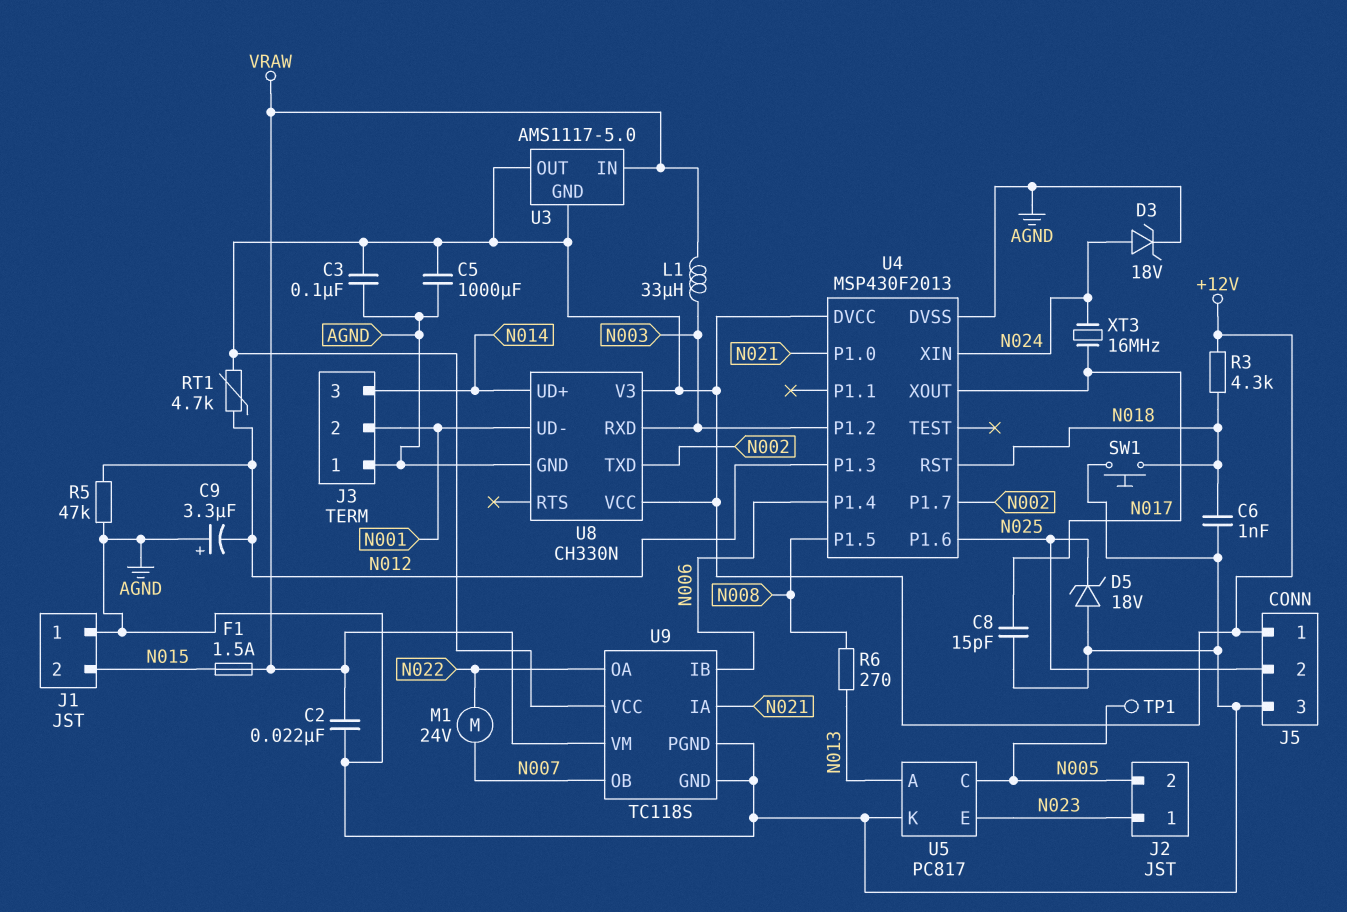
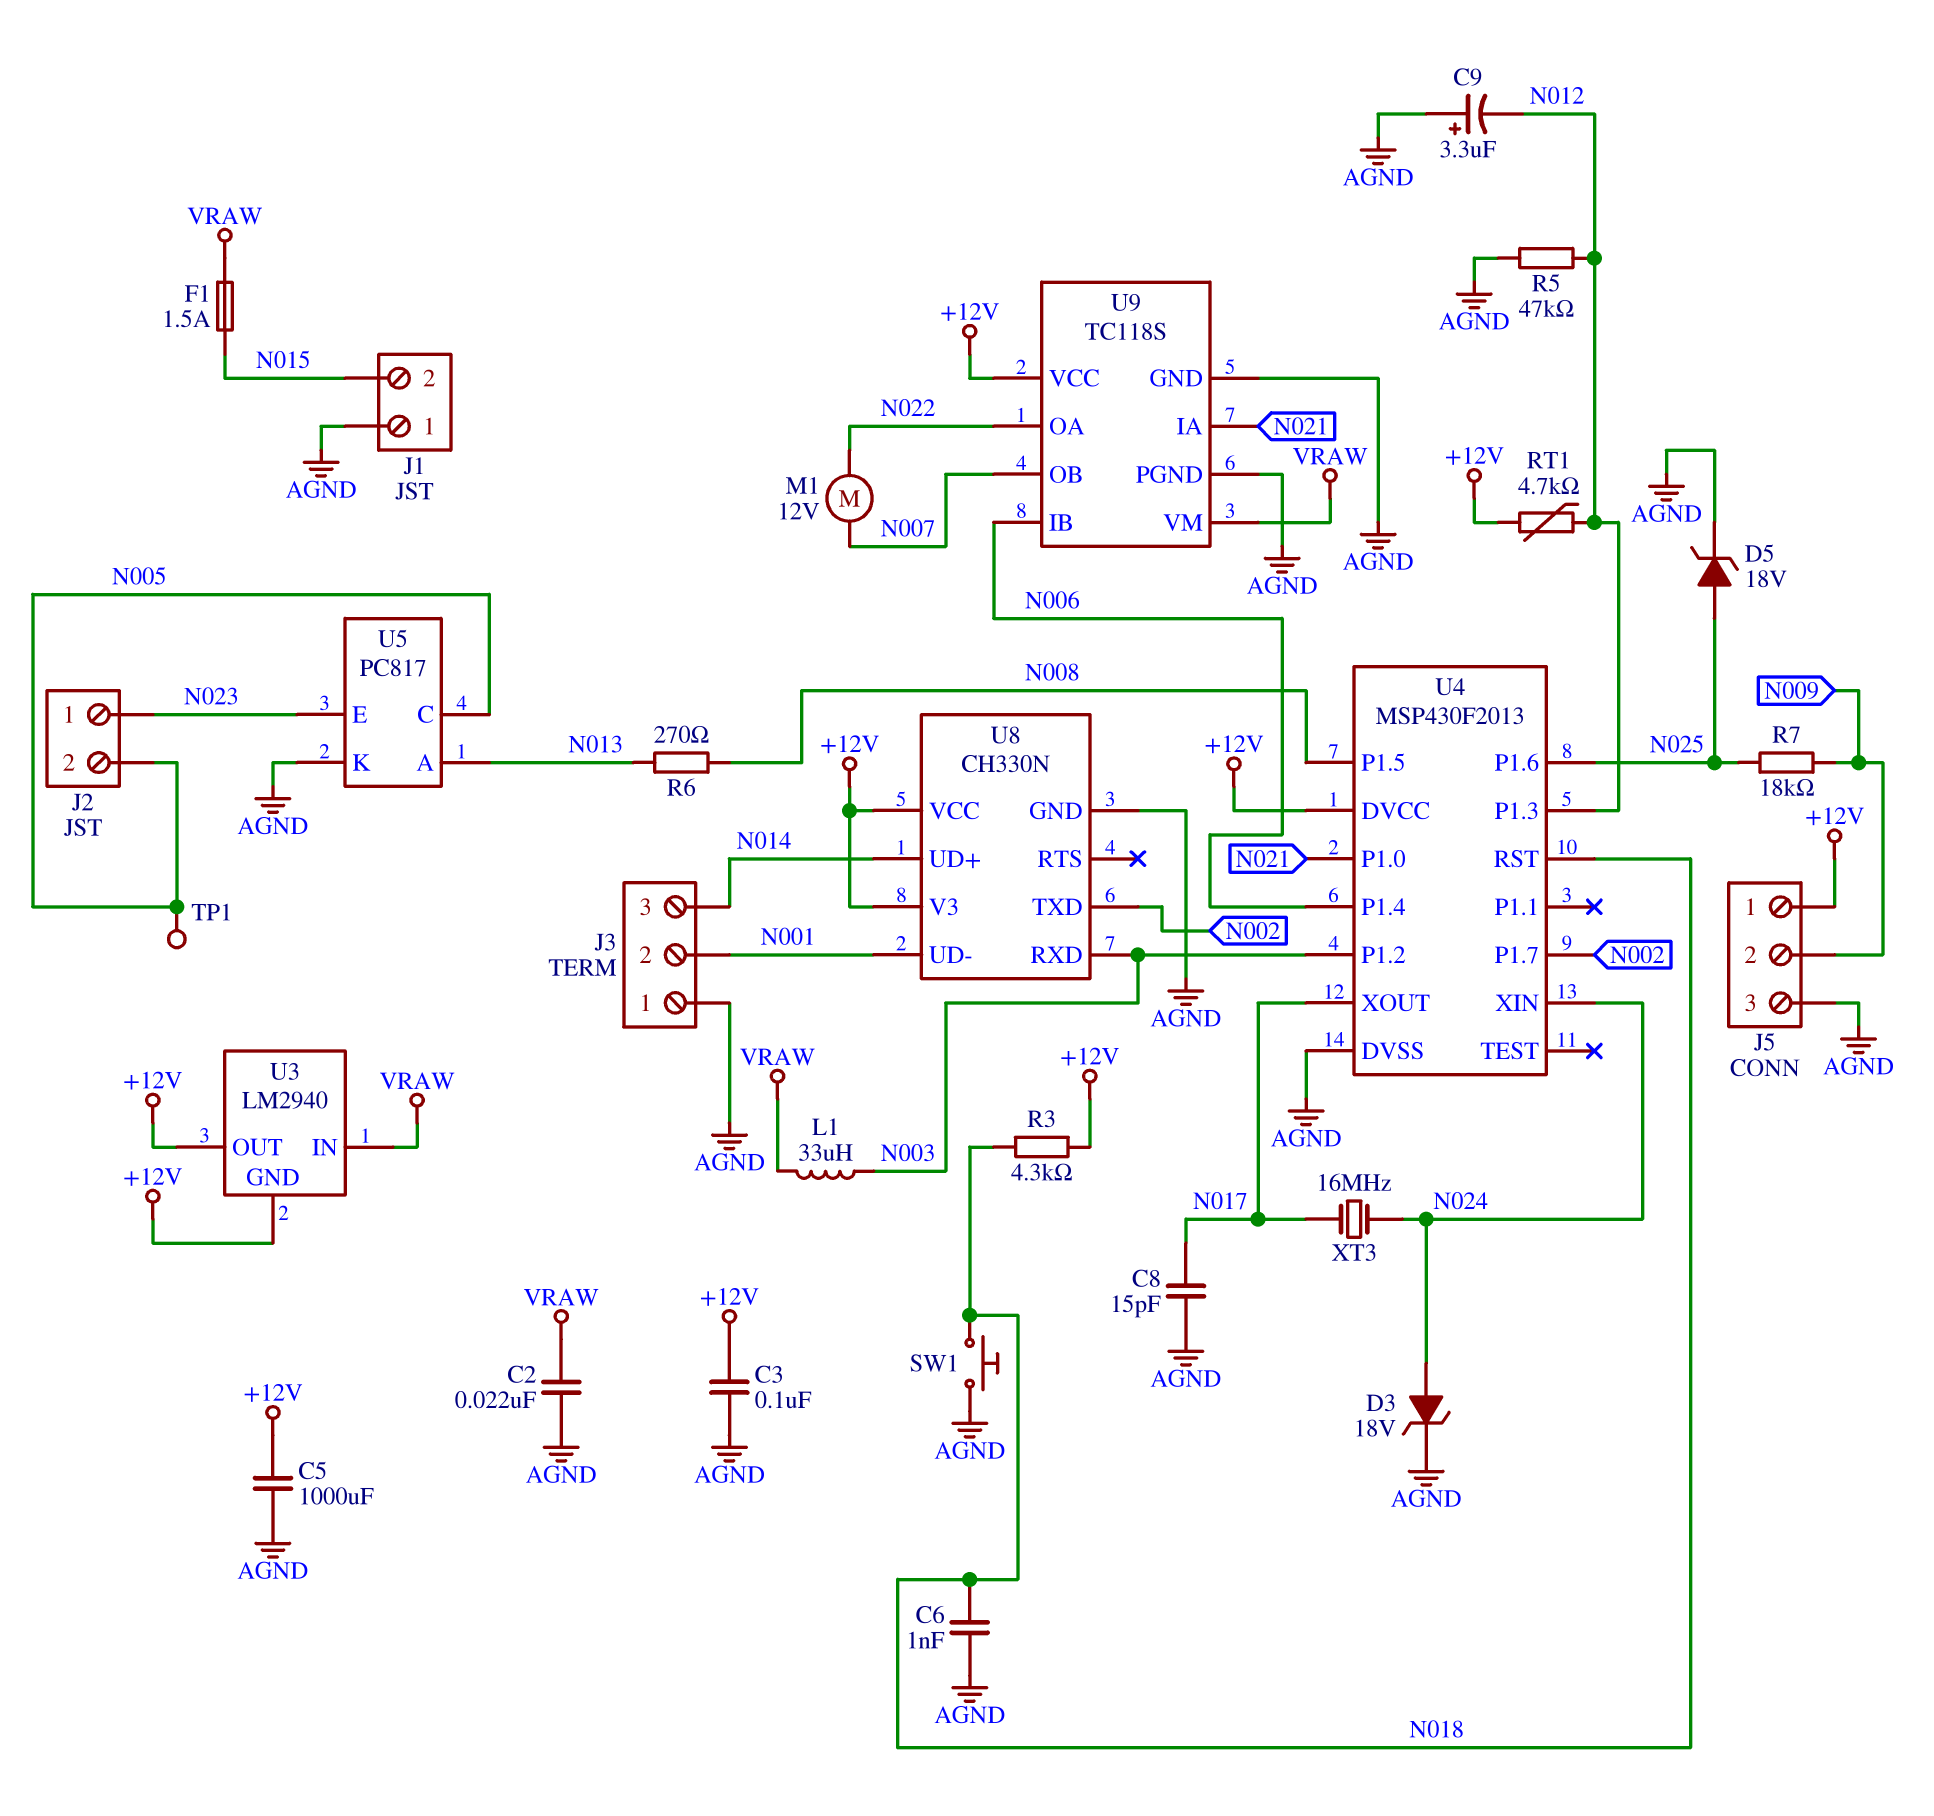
D5: zener 18V (A AGND, K N025) -> zener 18V (A N025, K AGND)
J5 pin 2: N025 -> N009
M1: motor 24V (N007, N022) -> motor 12V (N007, N022)
R7: none -> 18k (N009, N025)
U3: AMS1117-5.0 -> LM2940

